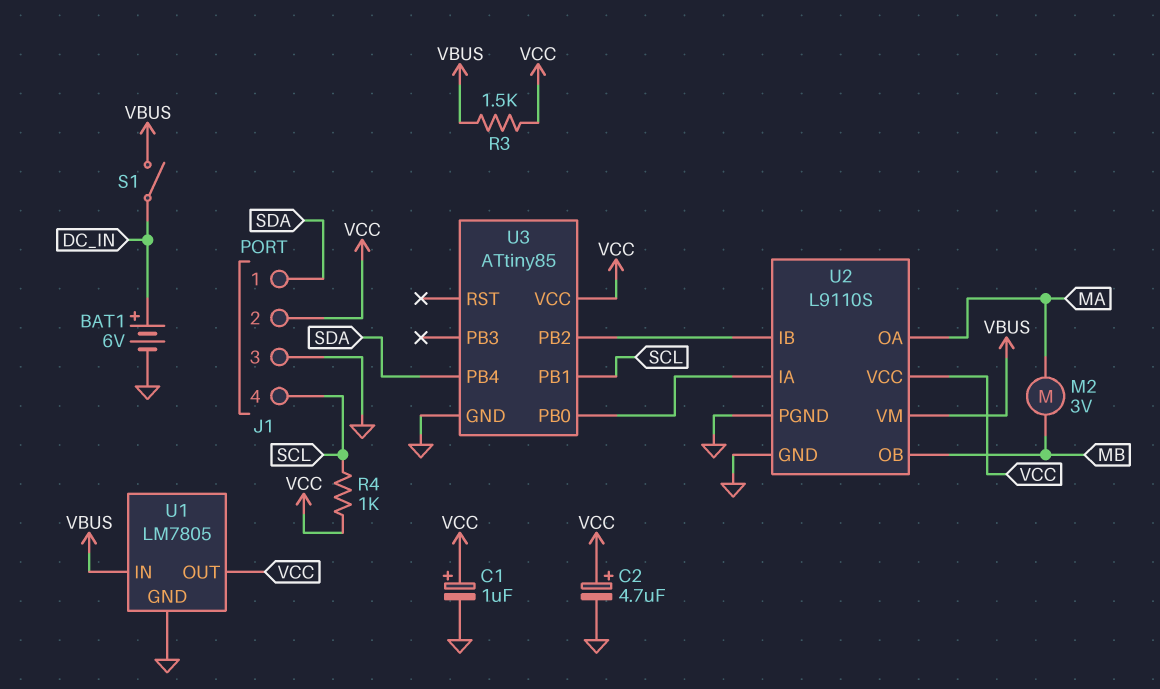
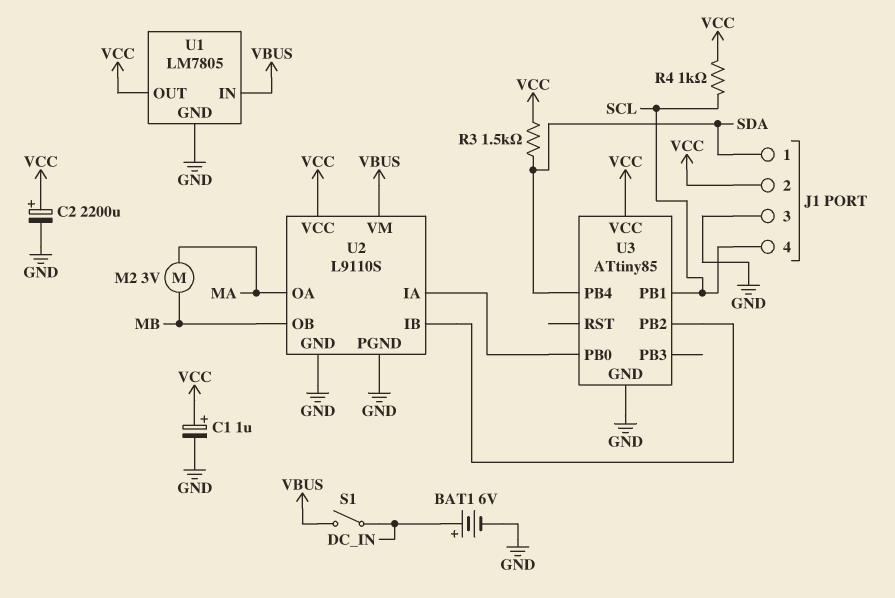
C2: 4.7uF (plus VCC, minus GND) -> 2200uF (plus VCC, minus GND)
R3: 1.5k (VBUS, VCC) -> 1.5k (SDA, VCC)

